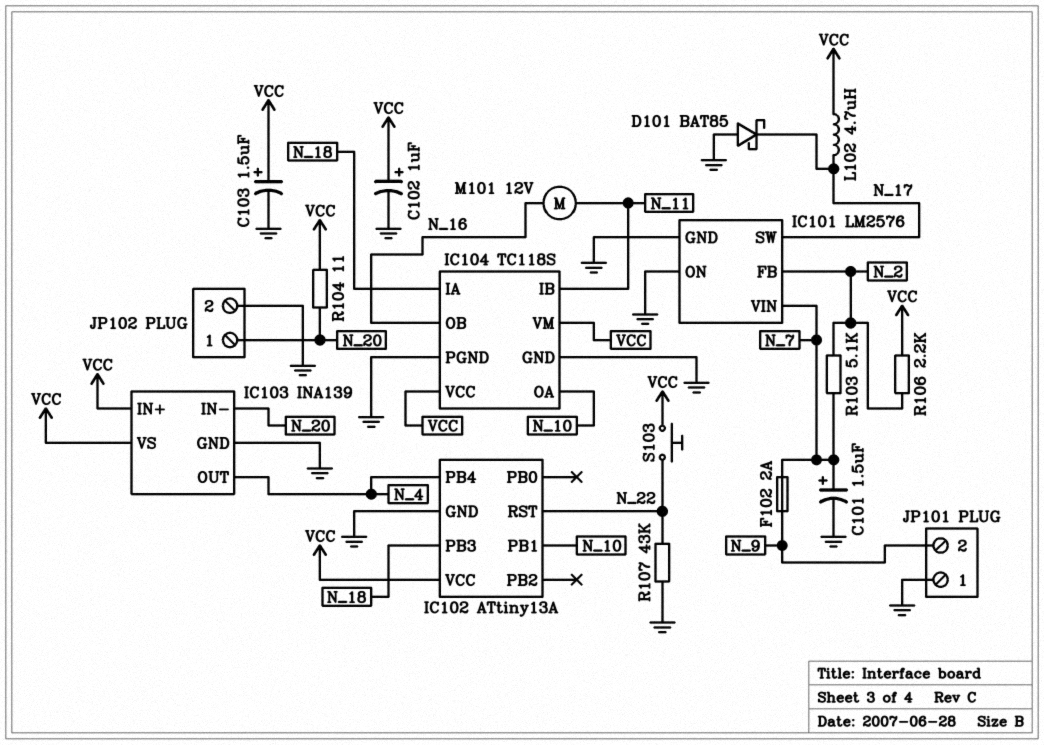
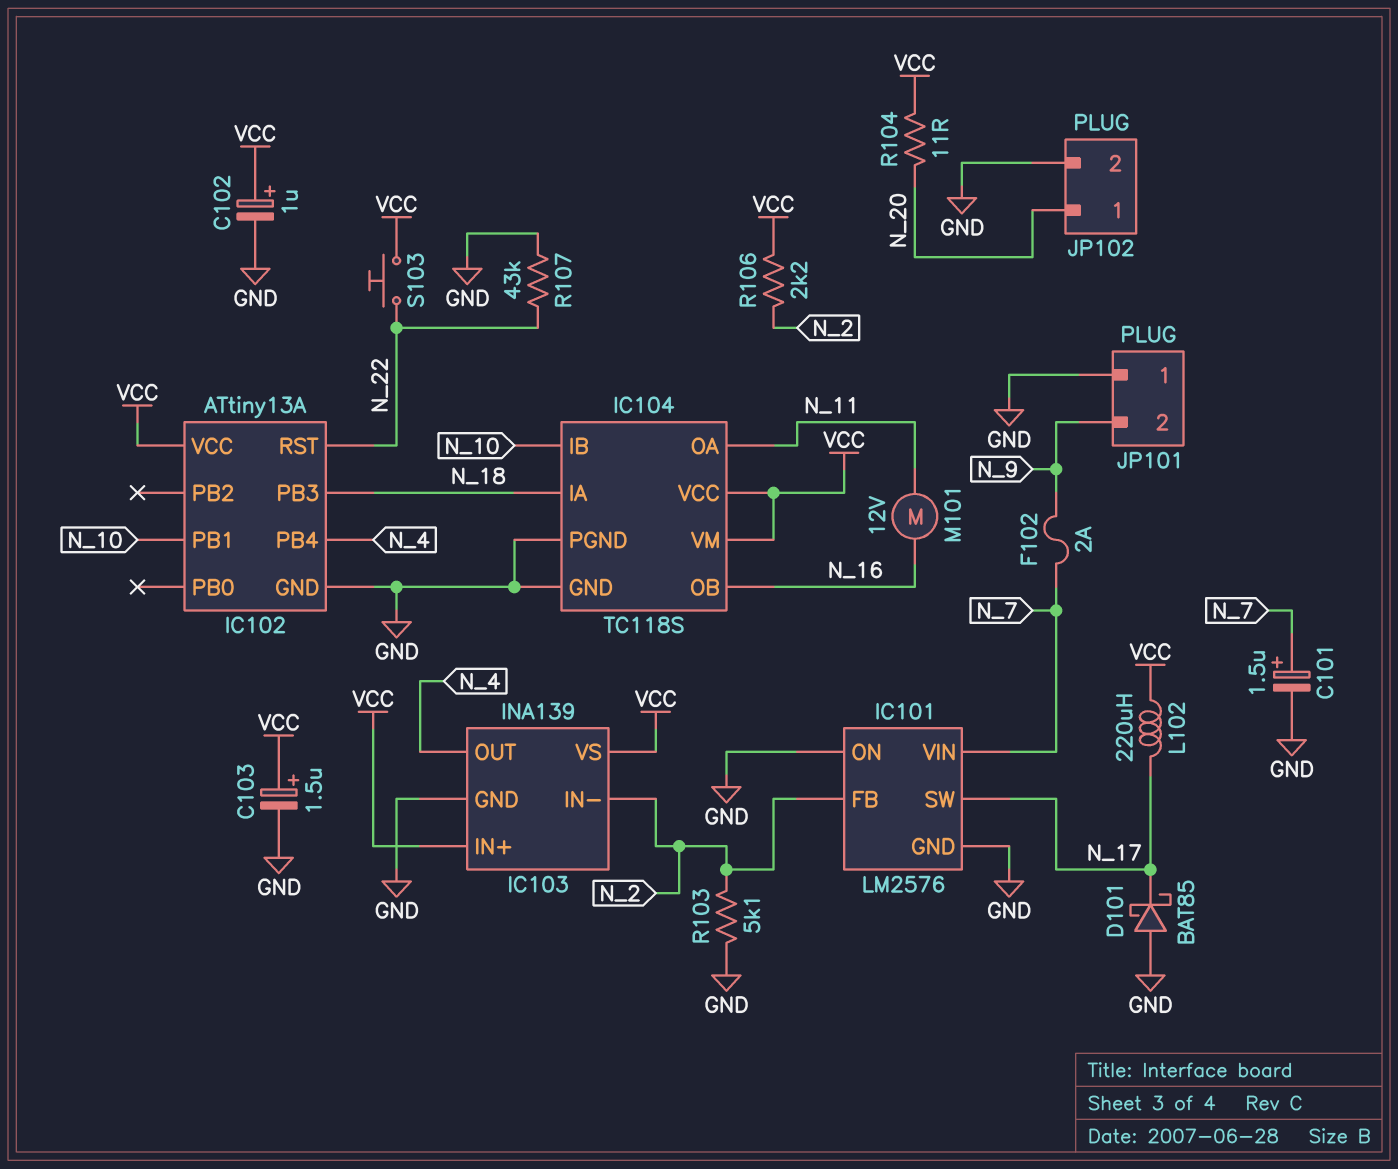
IC103 pin IN-: N_20 -> N_2
IC104 pin IB: N_11 -> N_10
IC104 pin OA: N_10 -> N_11
L102: 4.7uH (N_17, VCC) -> 220uH (N_17, VCC)
R103: 5.1k (N_2, N_7) -> 5.1k (GND, N_2)

